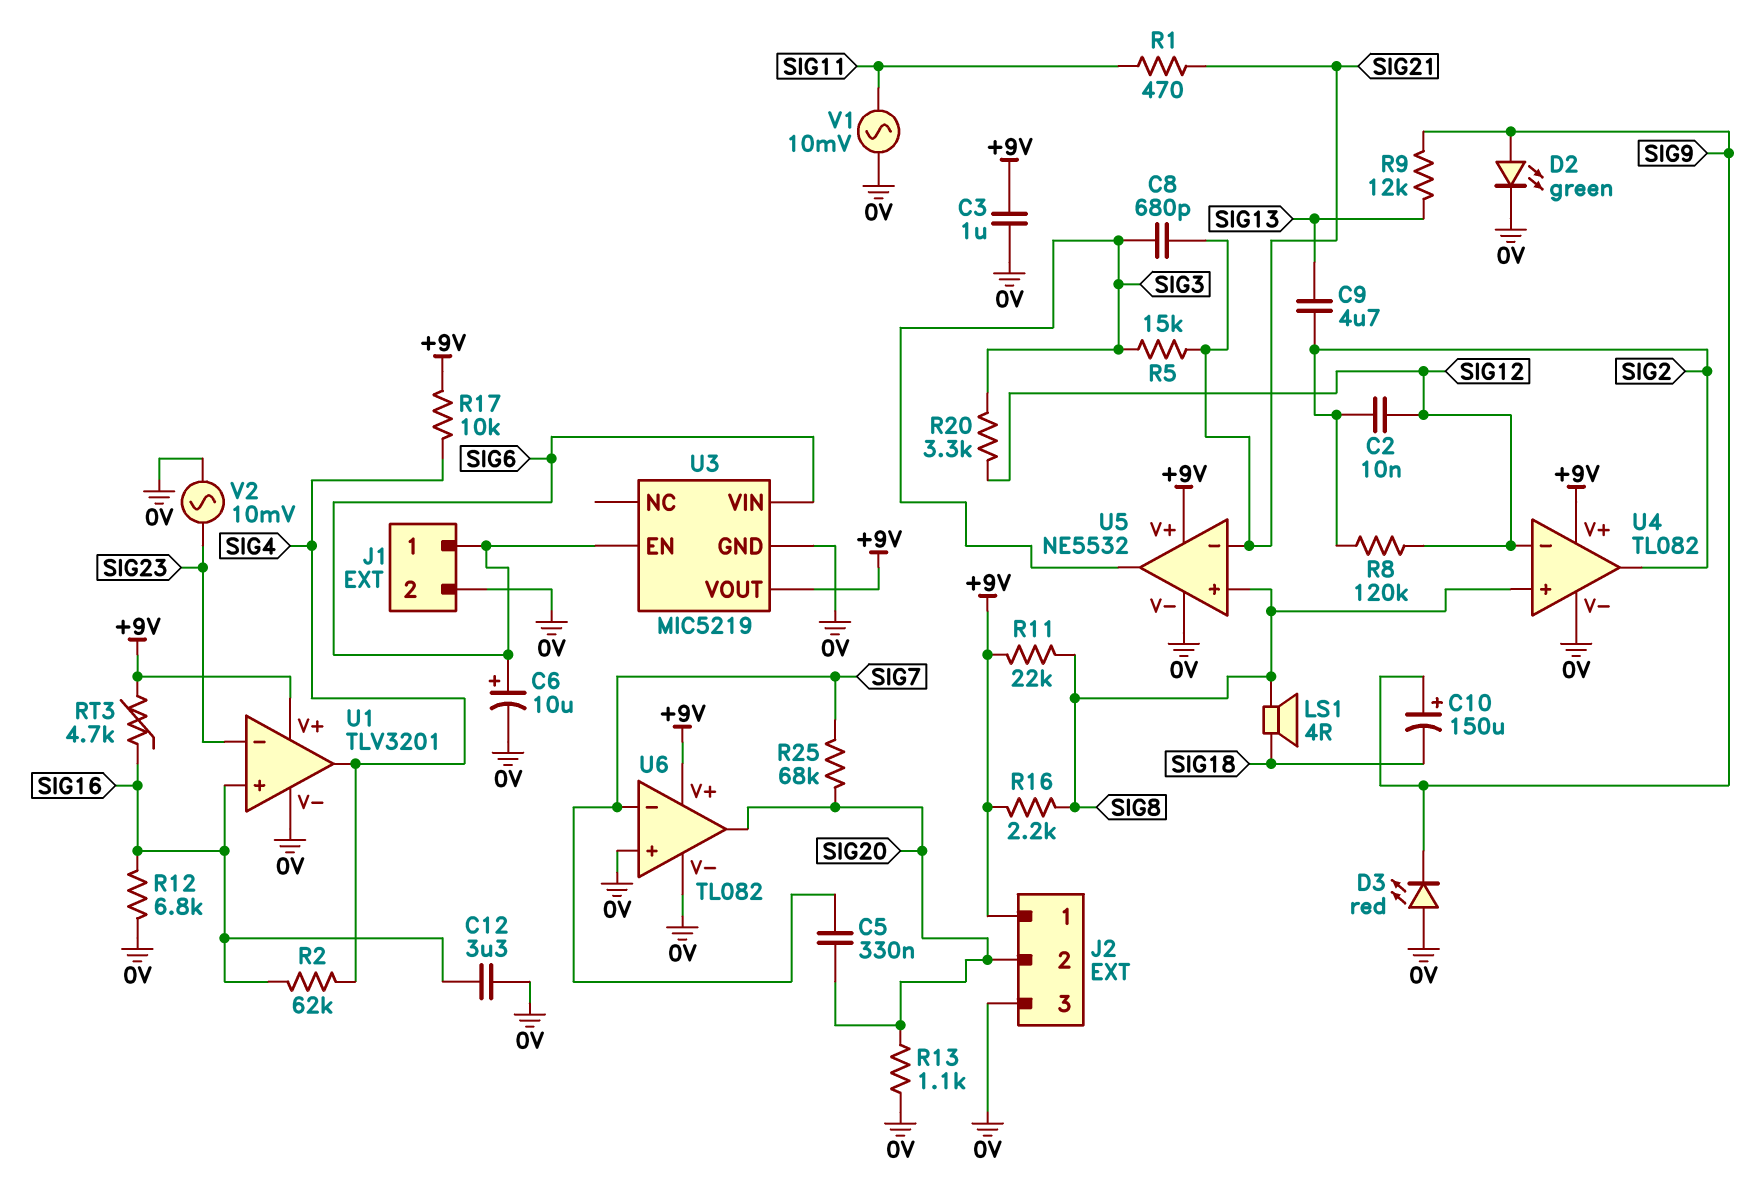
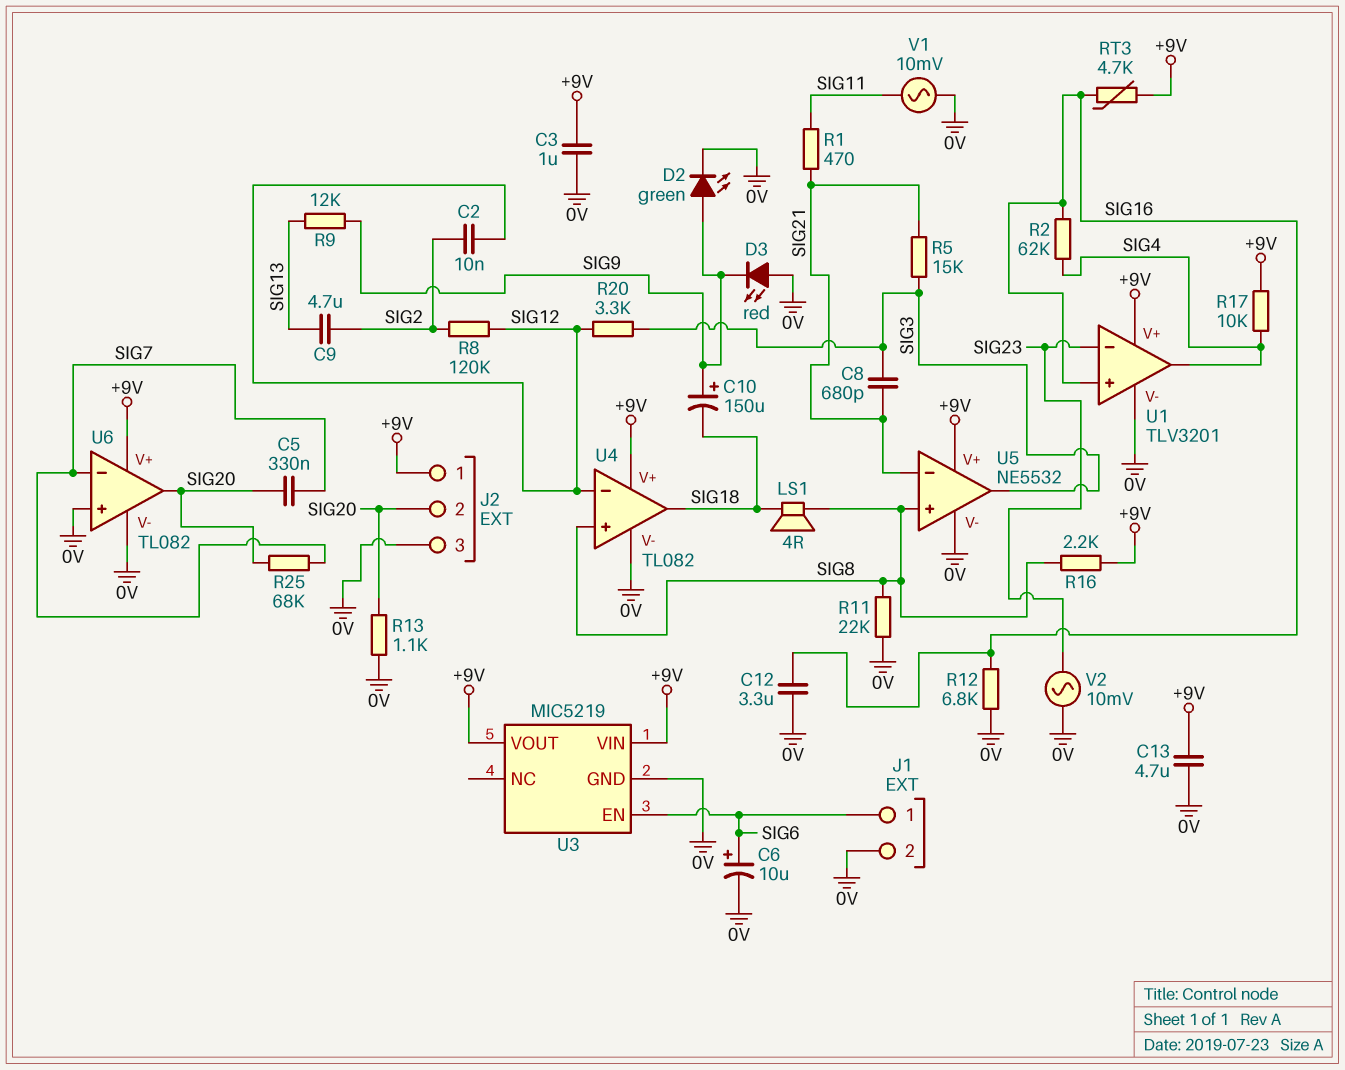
C13: none -> 4.7uF (+9V, 0V)
R11: 22k (+9V, SIG8) -> 22k (0V, SIG8)
U3 pin VIN: SIG6 -> +9V
U4 pin out: SIG2 -> SIG18

